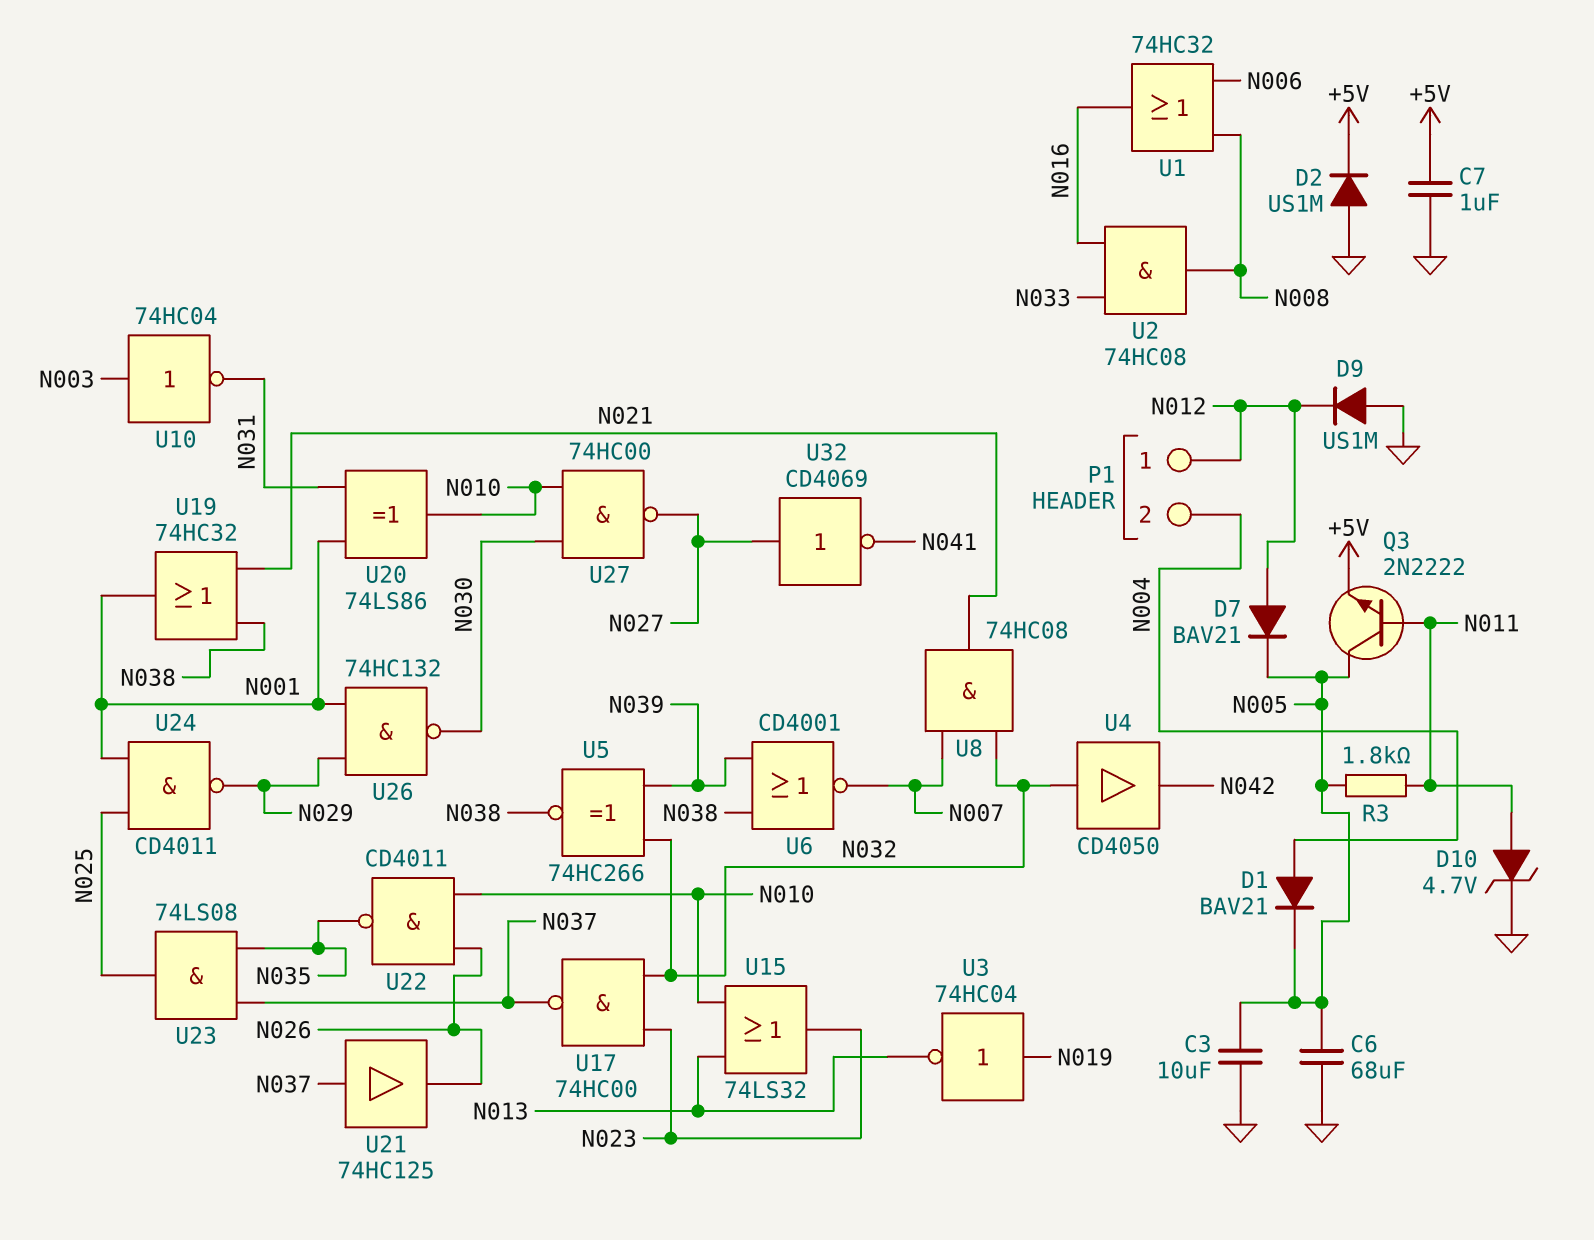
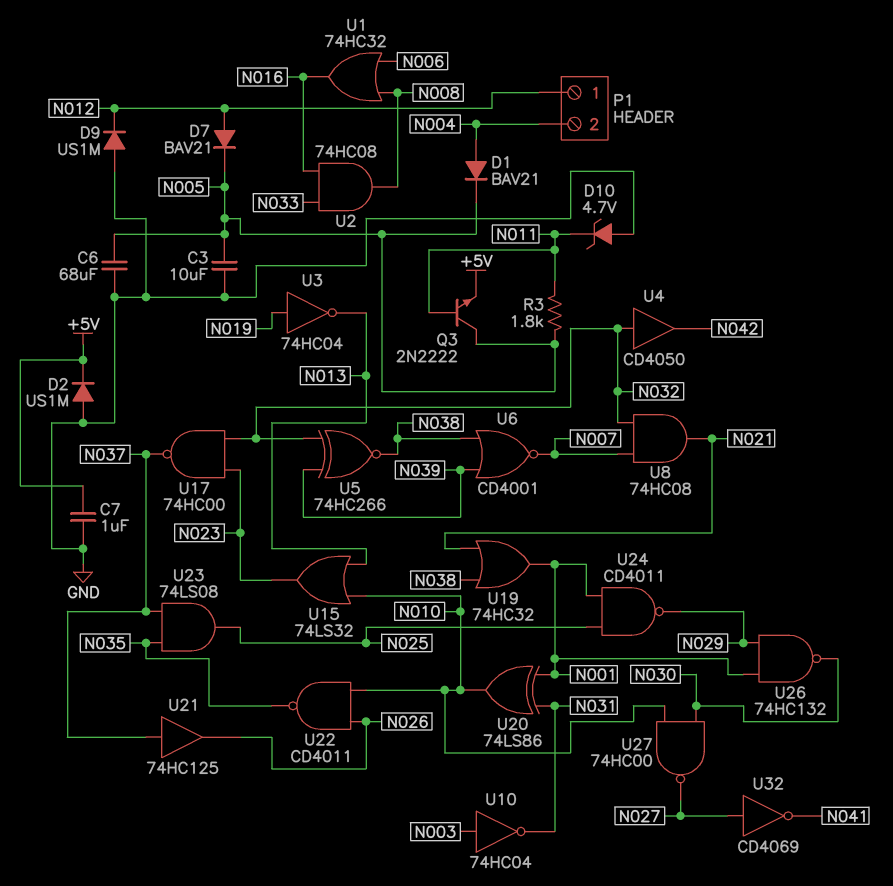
D10: zener 4.7V (A N011, K GND) -> zener 4.7V (A GND, K N011)

